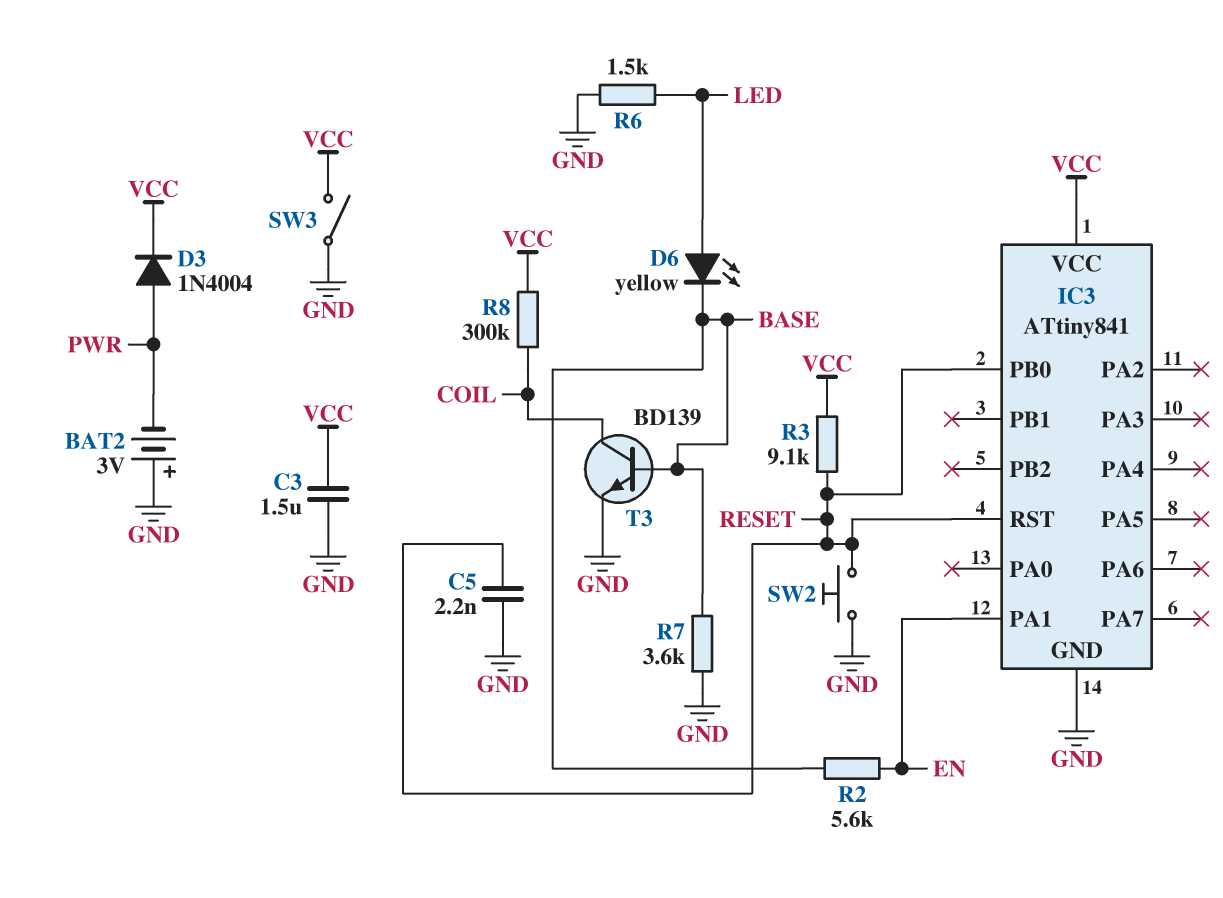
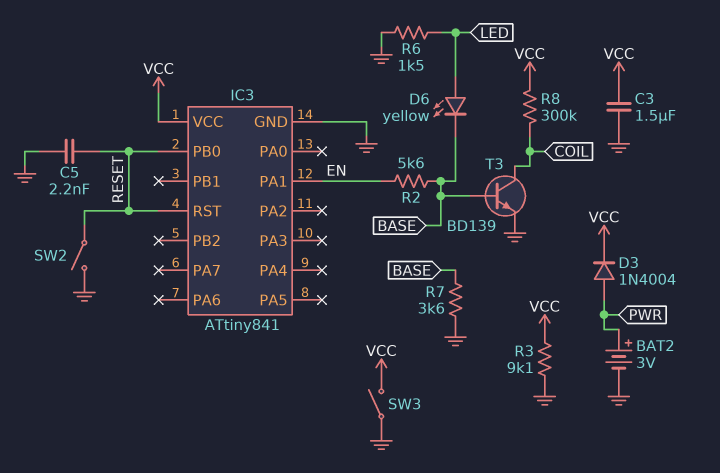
BAT2: 3V (plus GND, minus PWR) -> 3V (plus PWR, minus GND)
R3: 9.1k (RESET, VCC) -> 9.1k (GND, VCC)
SW2: button (GND, RESET) -> switch (GND, RESET)

